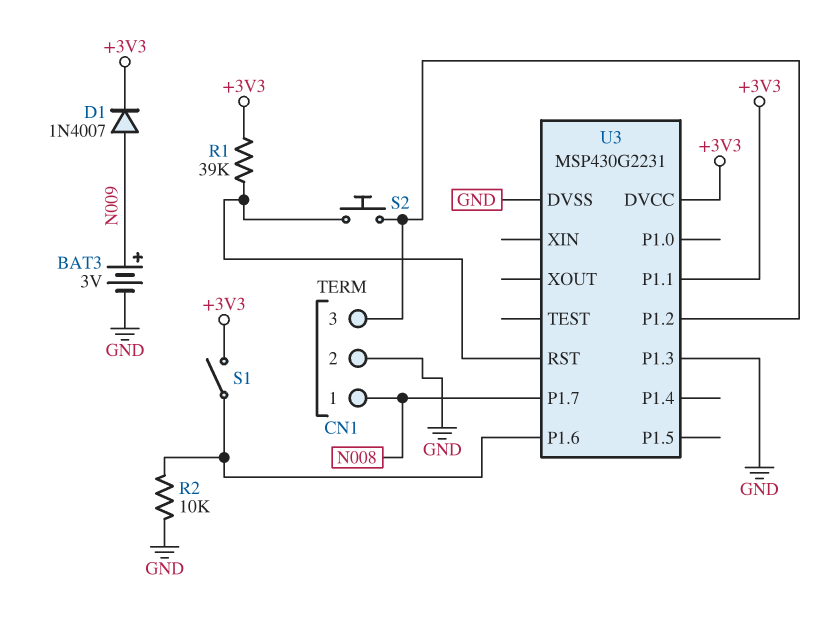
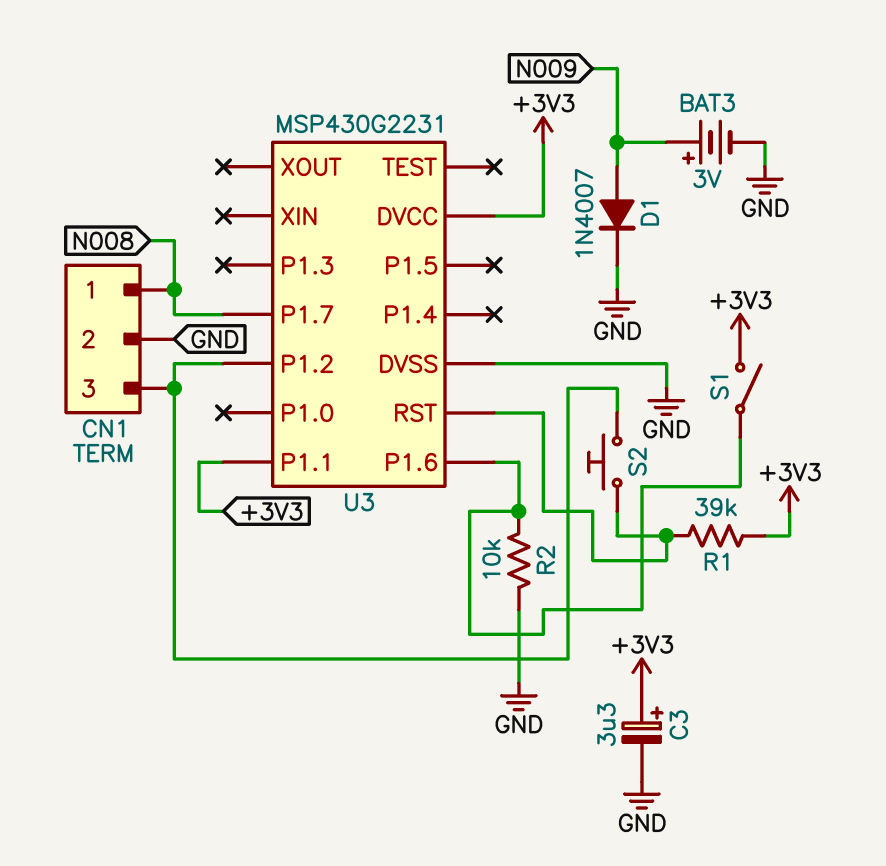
C3: none -> 3.3uF (plus +3V3, minus GND)
D1: diode 1N4007 (A N009, K +3V3) -> diode 1N4007 (A N009, K GND)
U3 pin P1.3: GND -> none

